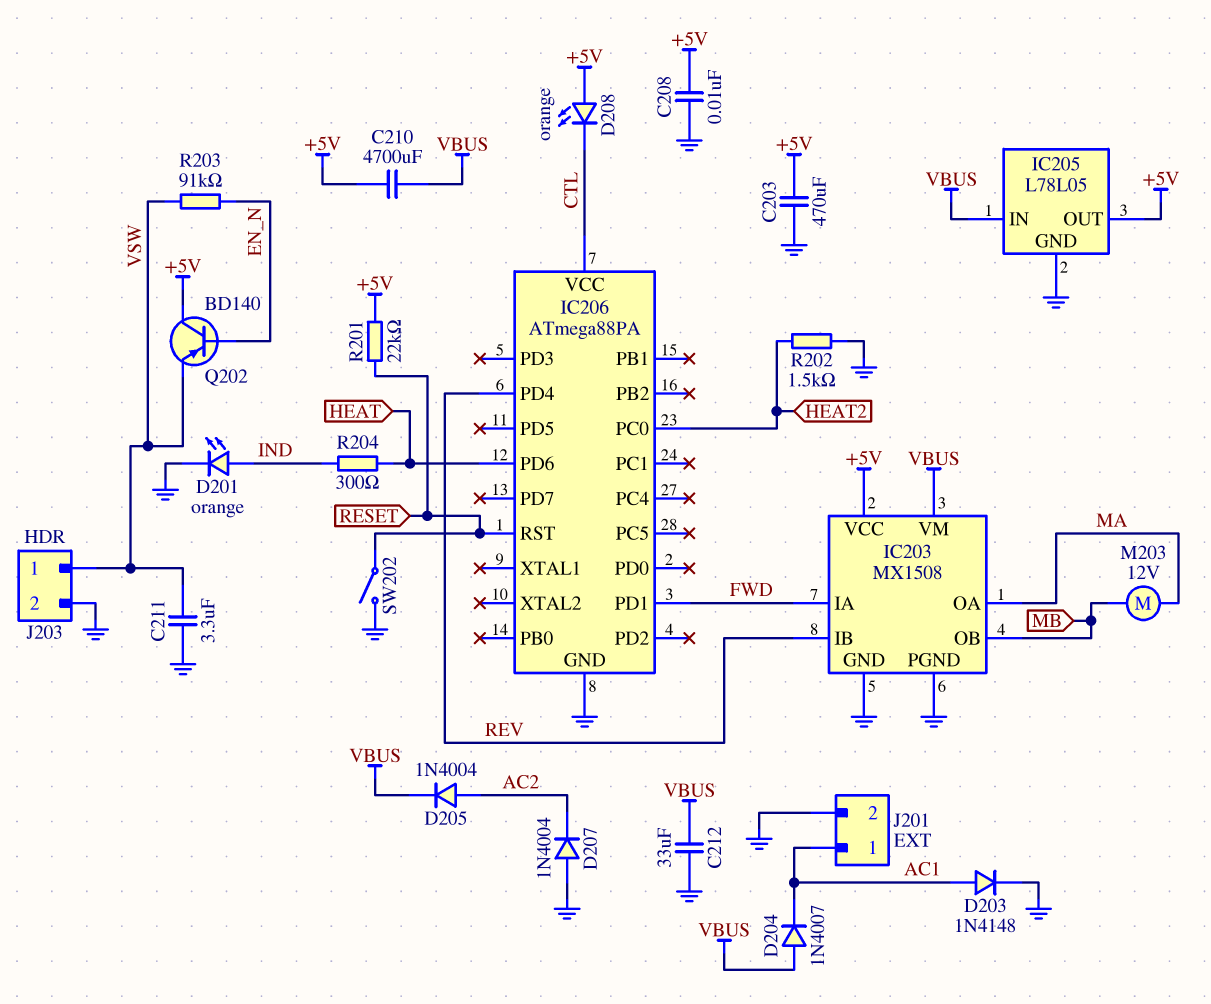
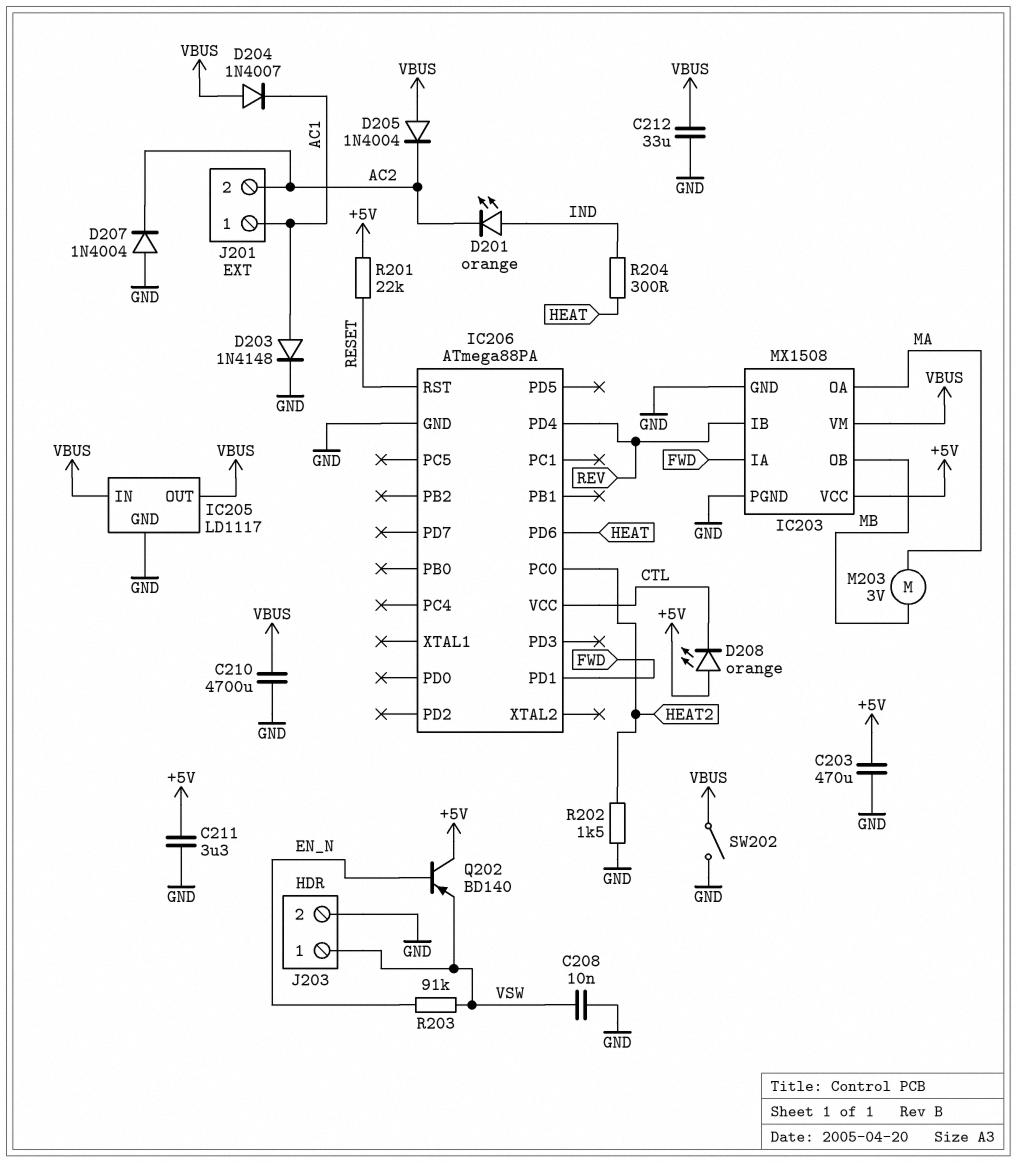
C208: 10nF (+5V, GND) -> 10nF (GND, VSW)
C210: 4700uF (+5V, VBUS) -> 4700uF (GND, VBUS)
C211: 3.3uF (GND, VSW) -> 3.3uF (+5V, GND)
D201: LED orange (A IND, K GND) -> LED orange (A IND, K AC2)
D205: diode 1N4004 (A AC2, K VBUS) -> diode 1N4004 (A VBUS, K AC2)
IC205: L78L05 -> LD1117
IC205 pin OUT: +5V -> VBUS
J201 pin 2: GND -> AC2
M203: motor 12V (MA, MB) -> motor 3V (MA, MB)
SW202: switch (GND, RESET) -> switch (GND, VBUS)

